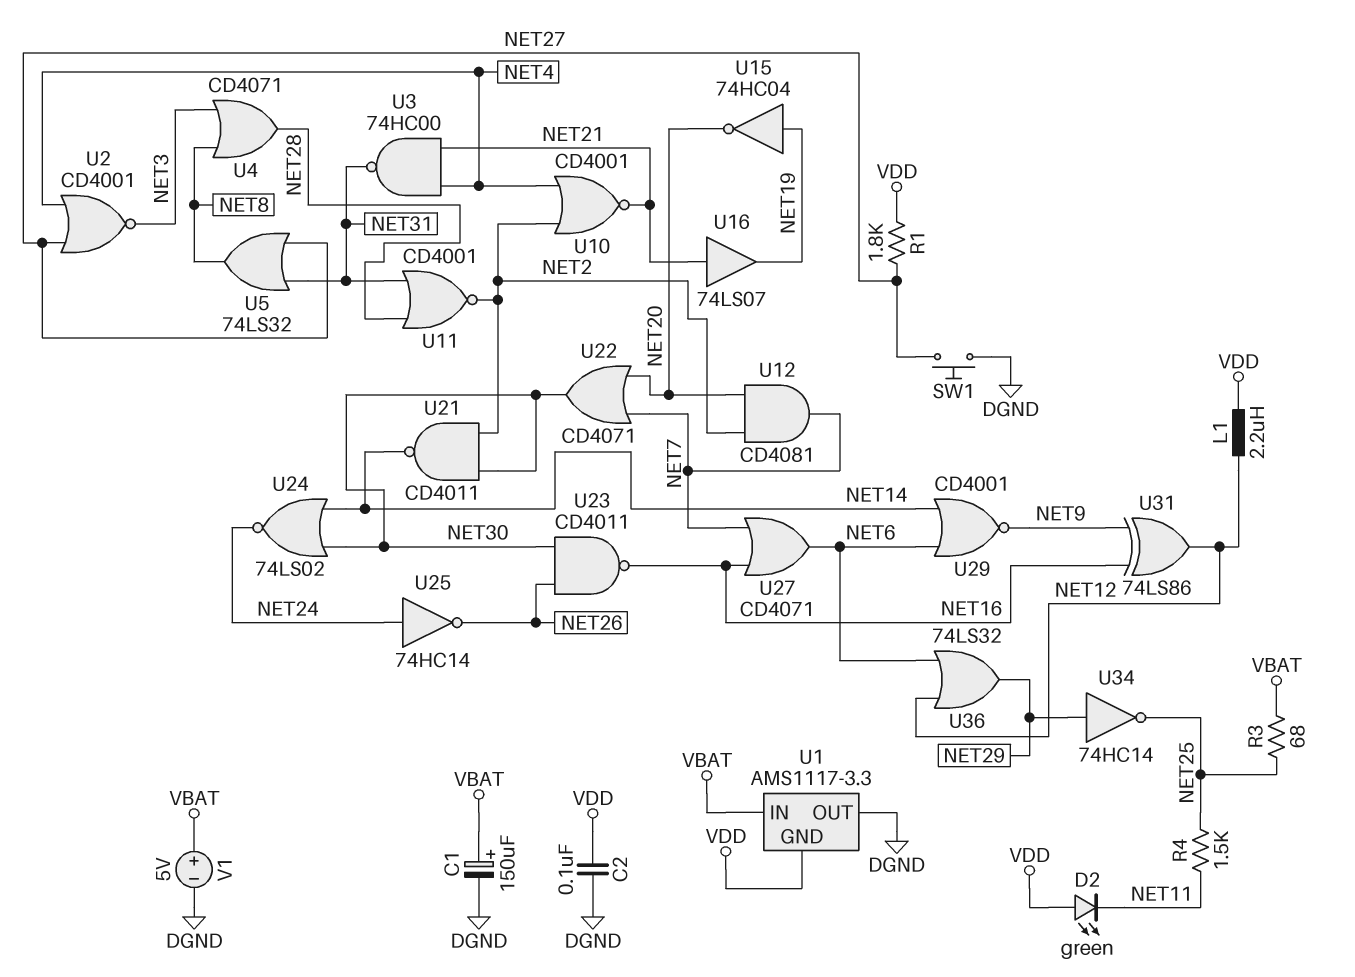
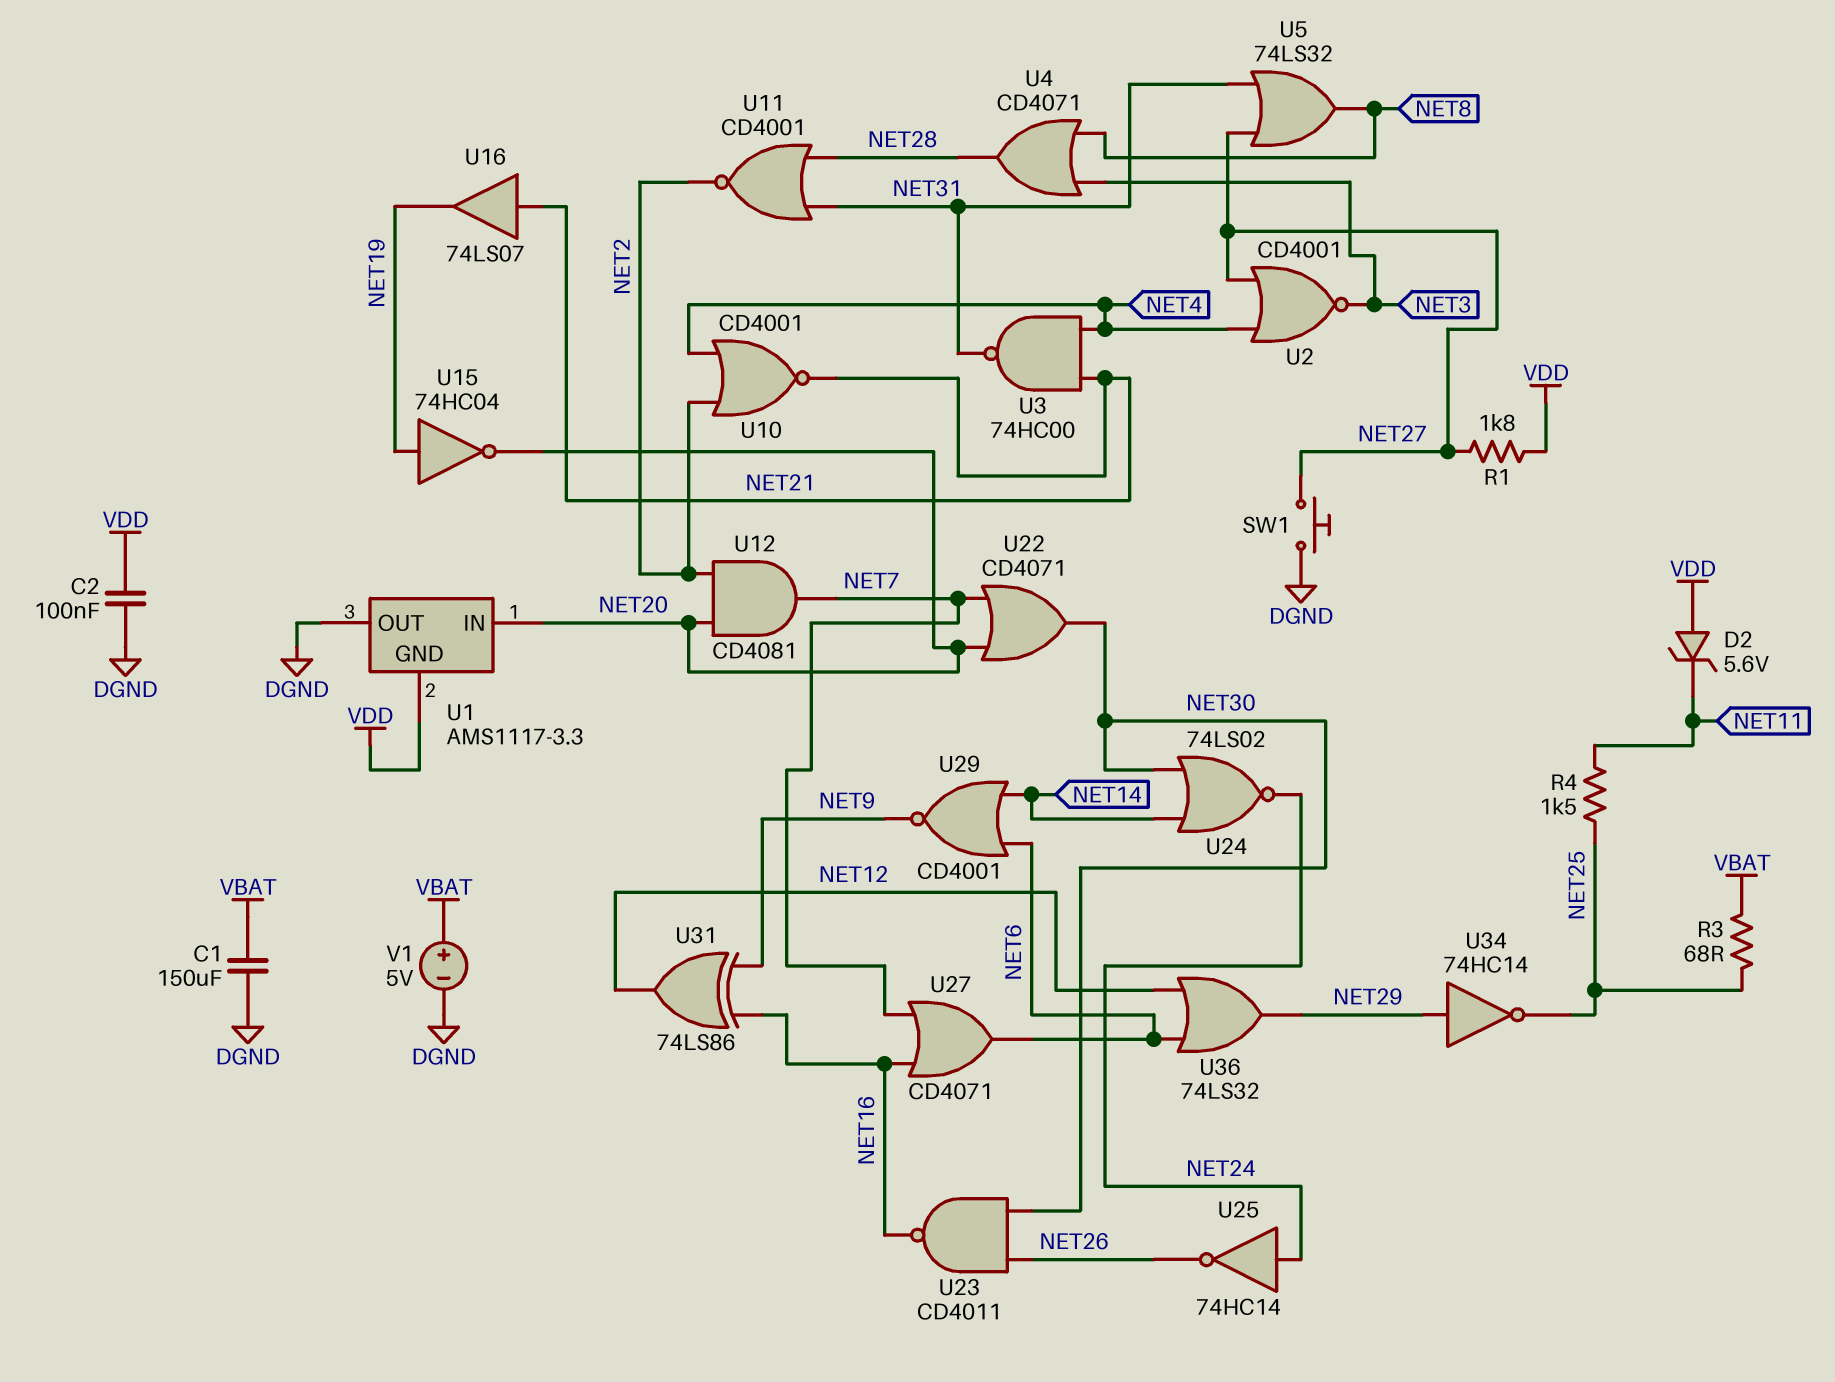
C1: 150uF (plus VBAT, minus DGND) -> 150uF (DGND, VBAT)
D2: LED green (A VDD, K NET11) -> zener 5.6V (A VDD, K NET11)
L1: 2.2uH (NET12, VDD) -> none
U1 pin IN: VBAT -> NET20
U21: NAND CD4011 (in NET2, in NET30, out NET14) -> none

